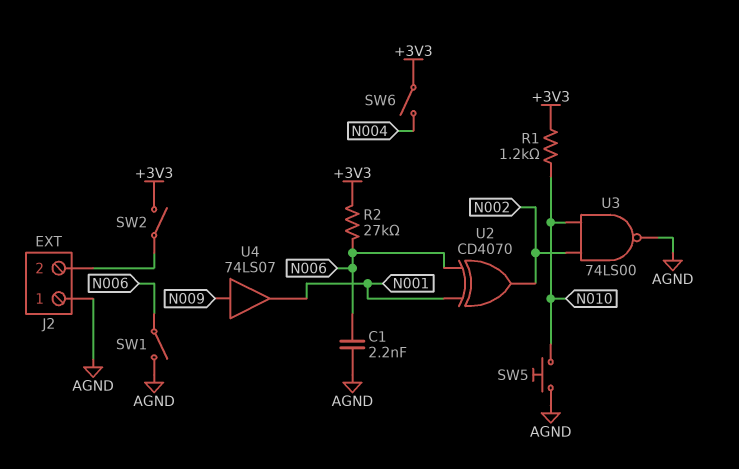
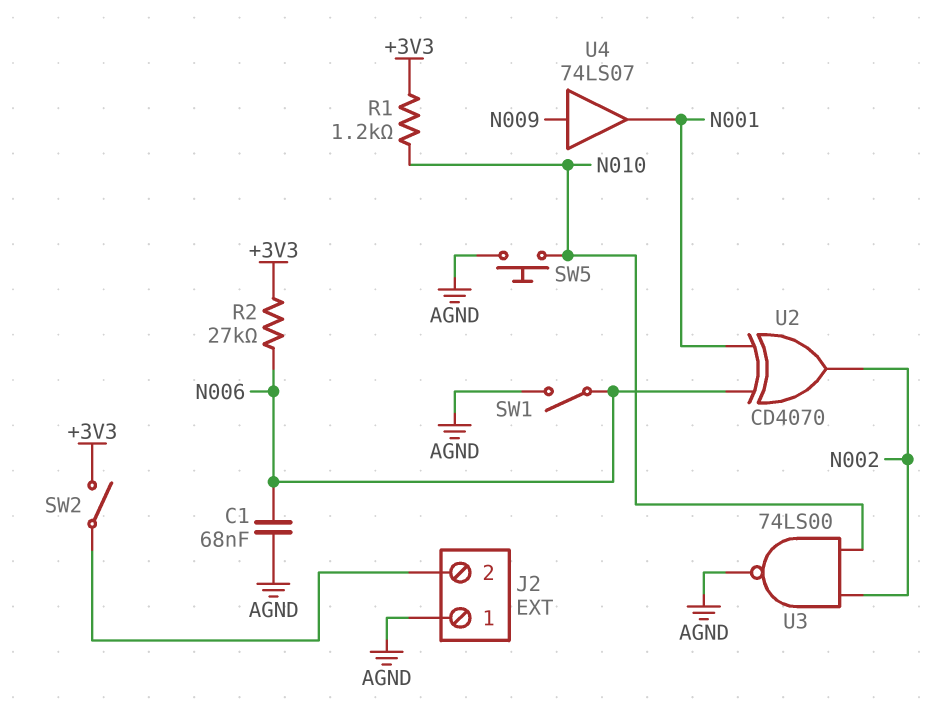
C1: 2.2nF (AGND, N006) -> 68nF (AGND, N006)
SW6: switch (+3V3, N004) -> none

